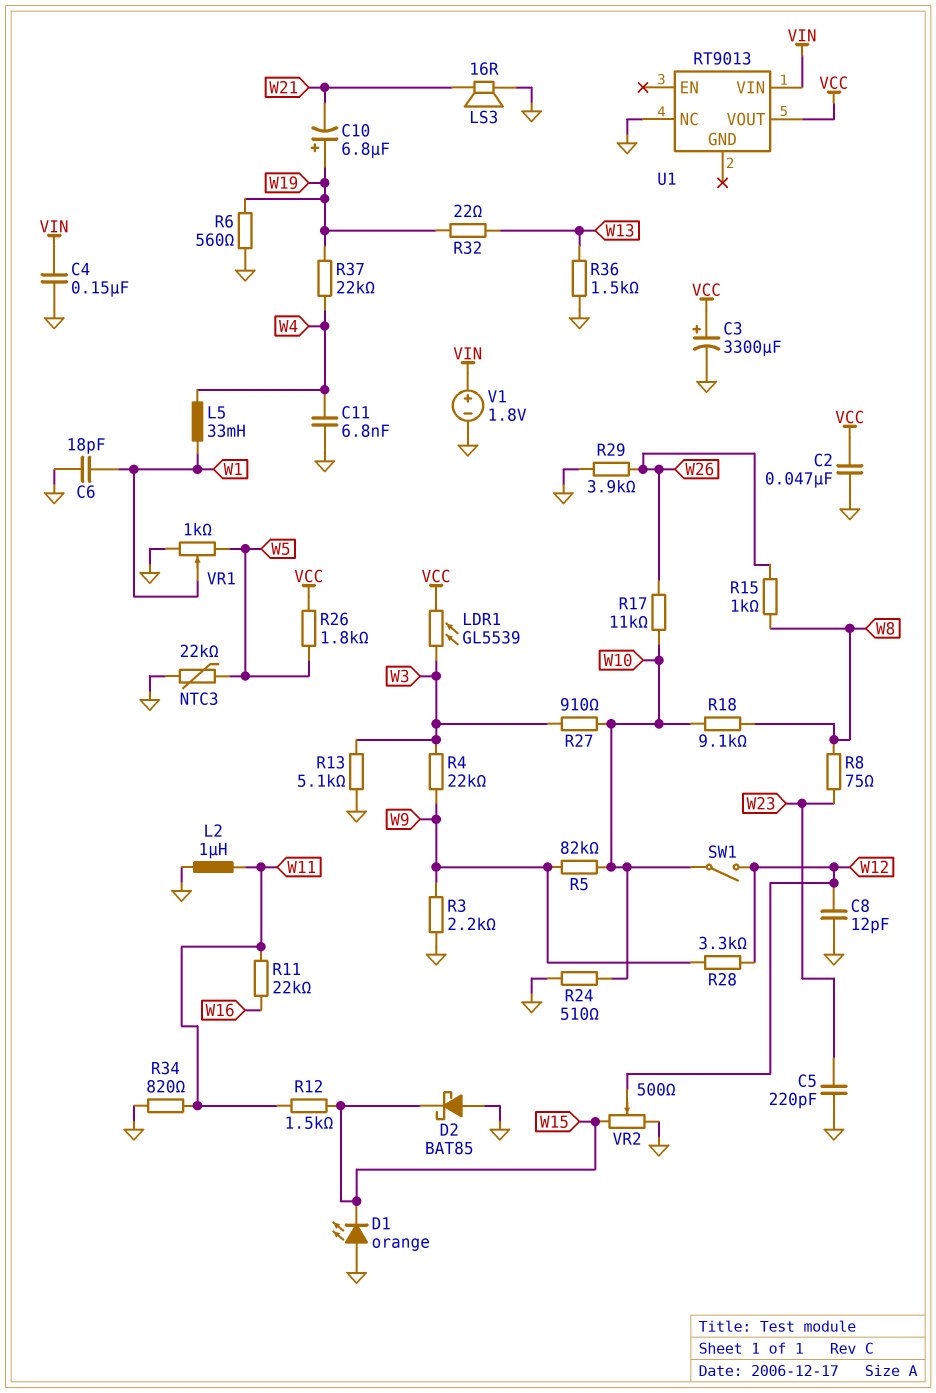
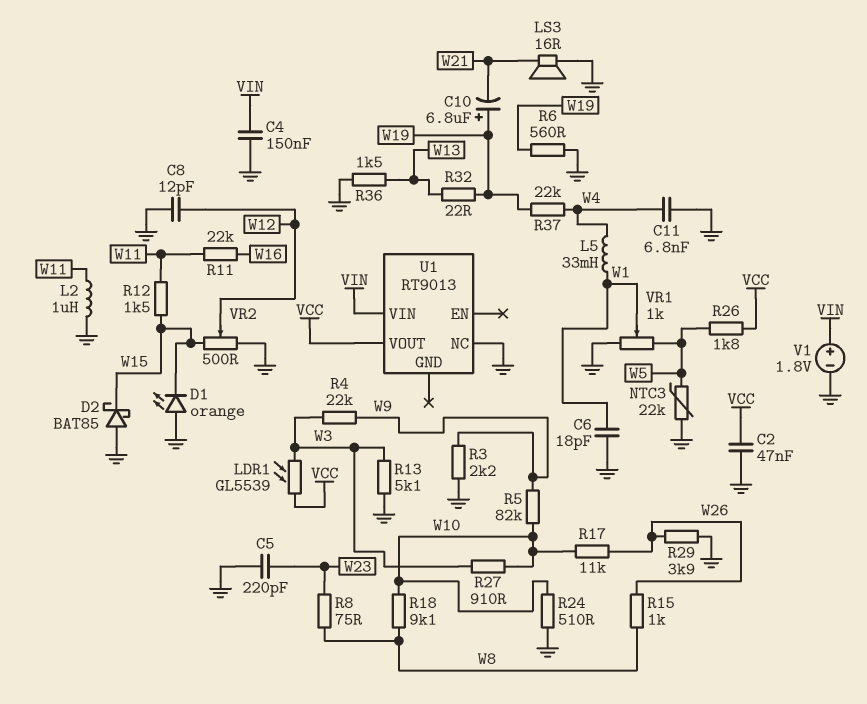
C3: 3300uF (plus VCC, minus GND) -> none
R28: 3.3k (W9, W12) -> none
R34: 820 (GND, W11) -> none
SW1: switch (W10, W12) -> none

